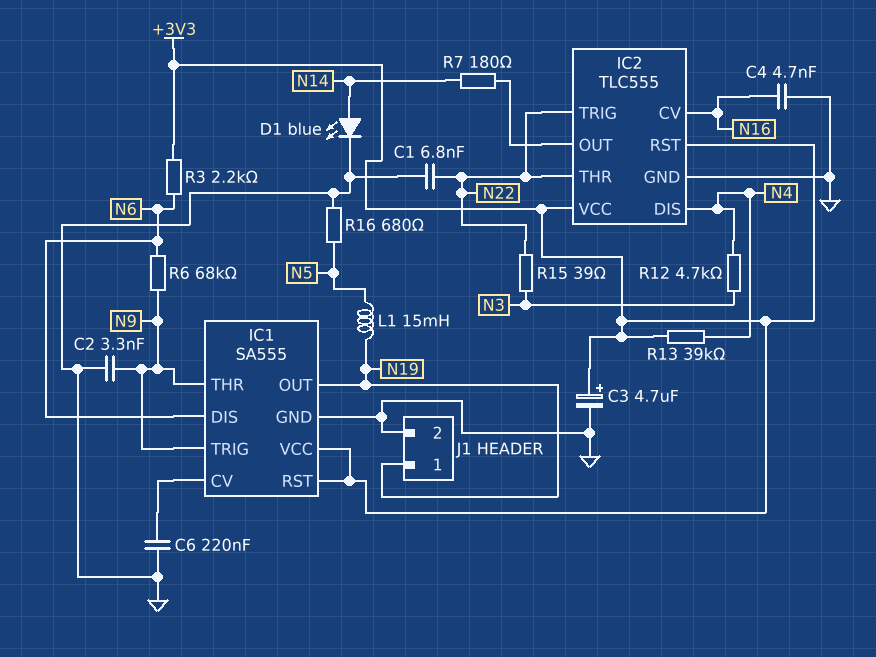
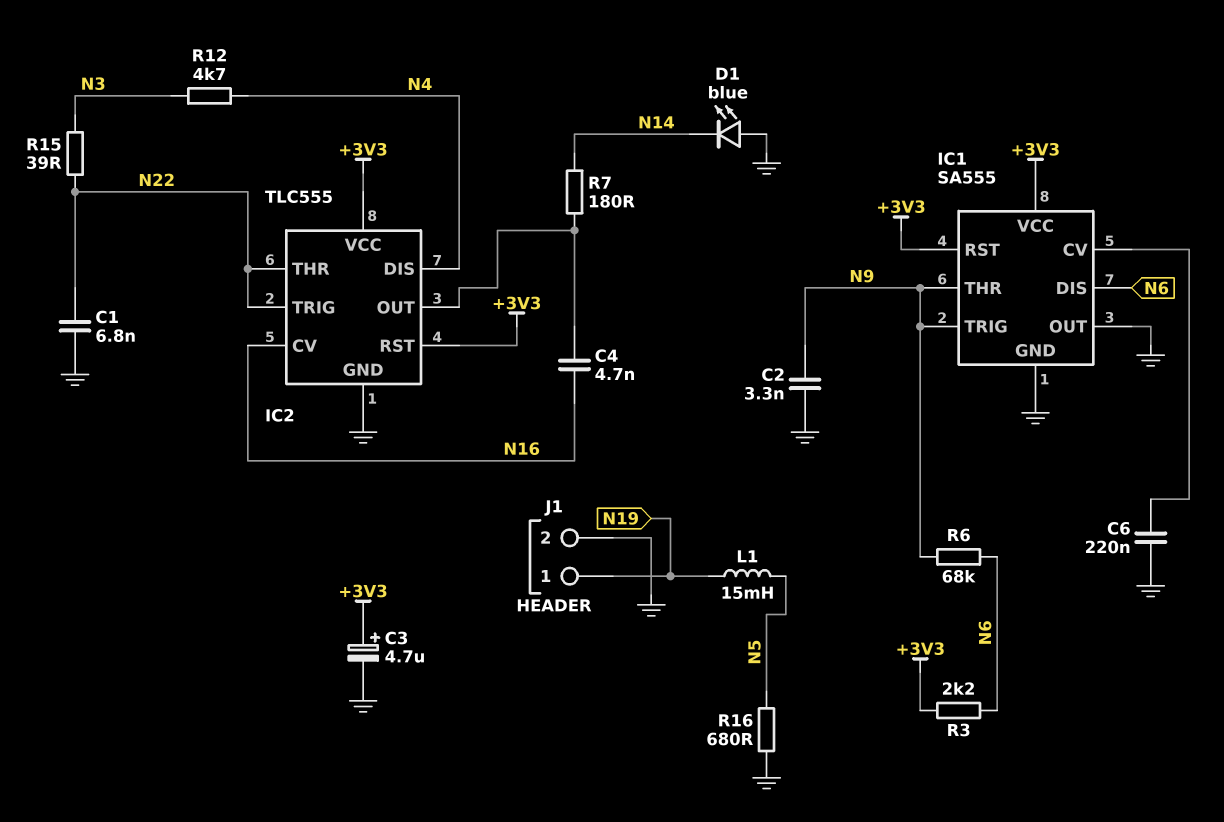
C4: 4.7nF (GND, N16) -> 4.7nF (IC2/OUT, N16)
D1: LED blue (A N14, K GND) -> LED blue (A GND, K N14)
IC1 pin OUT: N19 -> GND
R13: 39k (+3V3, N4) -> none

